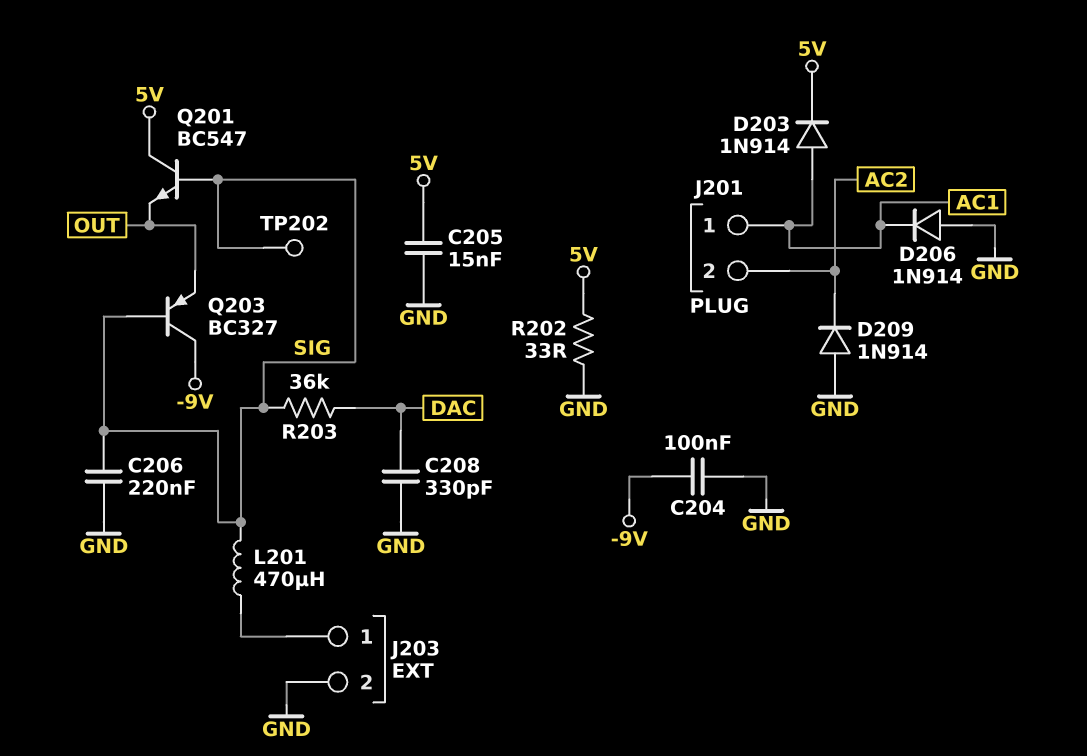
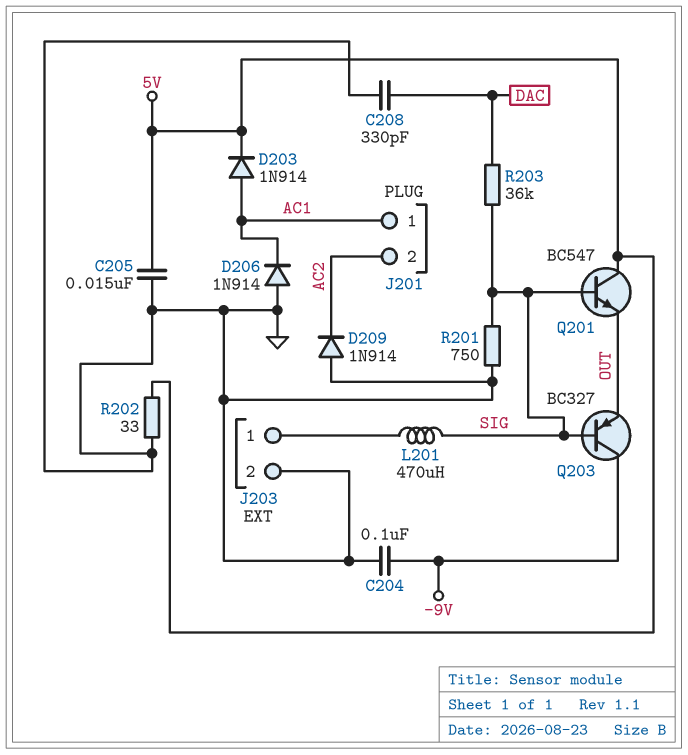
C206: 220nF (GND, SIG) -> none
R201: none -> 750 (GND, SIG)
TP202: test point (SIG) -> none

